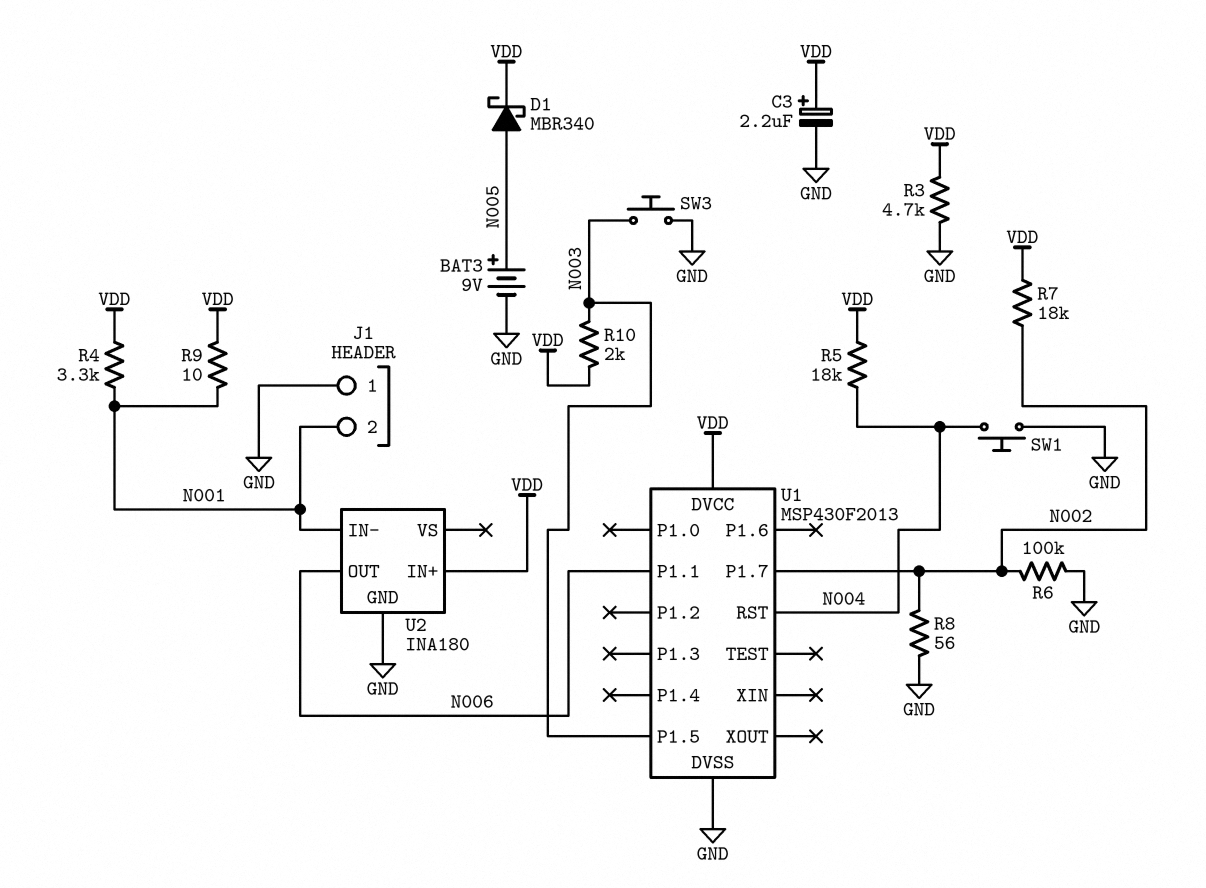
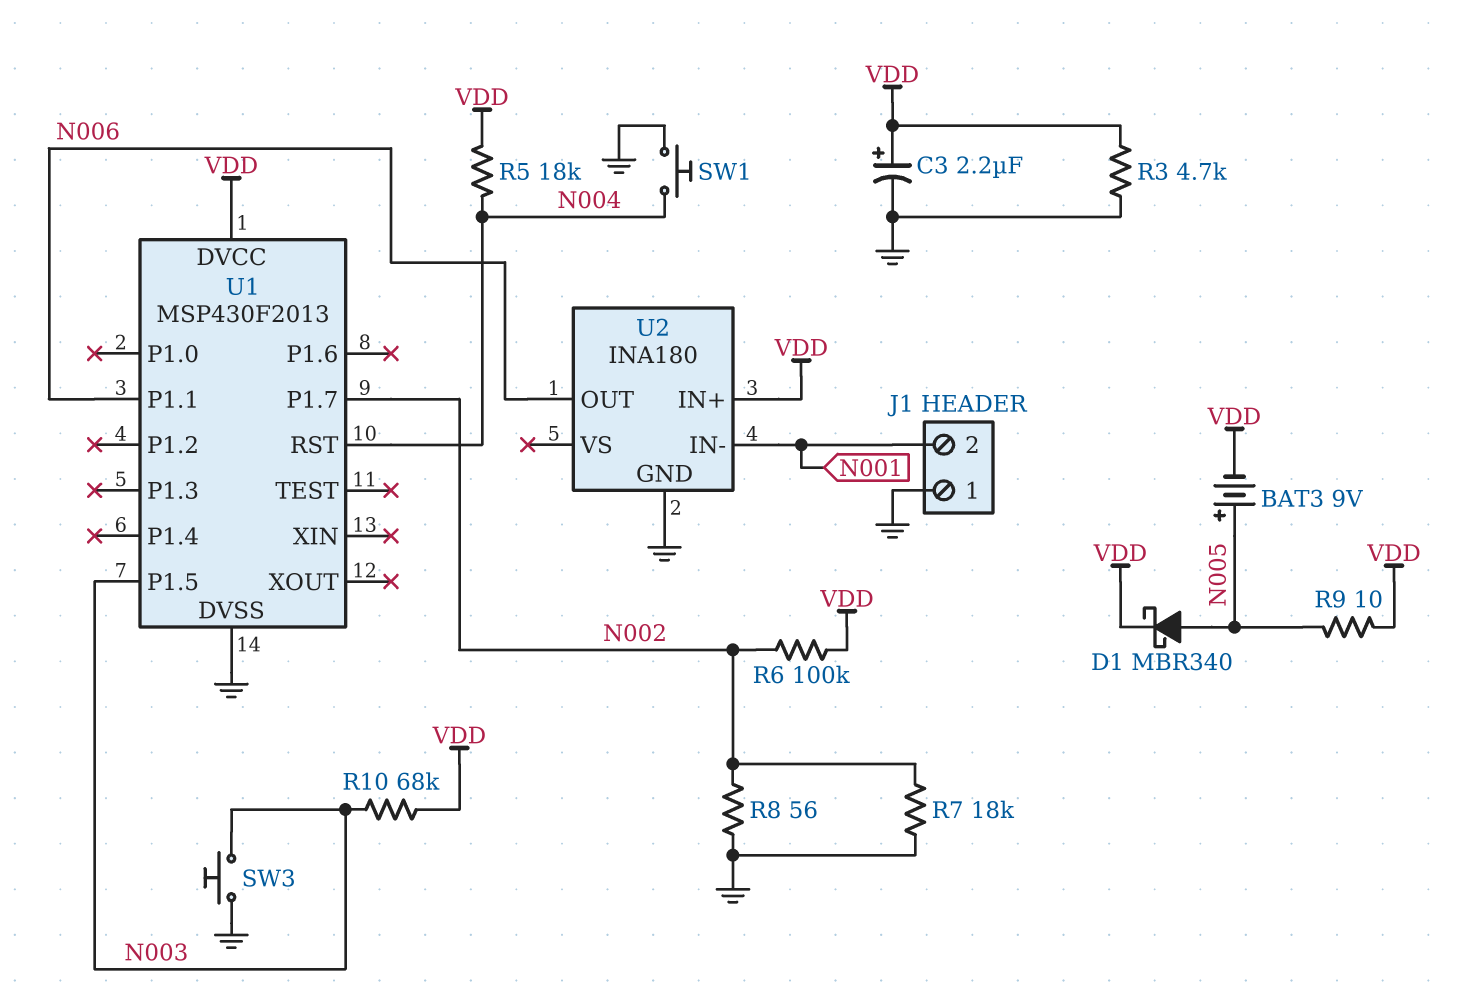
BAT3: 9V (plus N005, minus GND) -> 9V (plus N005, minus VDD)
R4: 3.3k (N001, VDD) -> none
R6: 100k (GND, N002) -> 100k (N002, VDD)
R7: 18k (N002, VDD) -> 18k (GND, N002)
R9: 10 (N001, VDD) -> 10 (N005, VDD)
R10: 2k (N003, VDD) -> 68k (N003, VDD)

